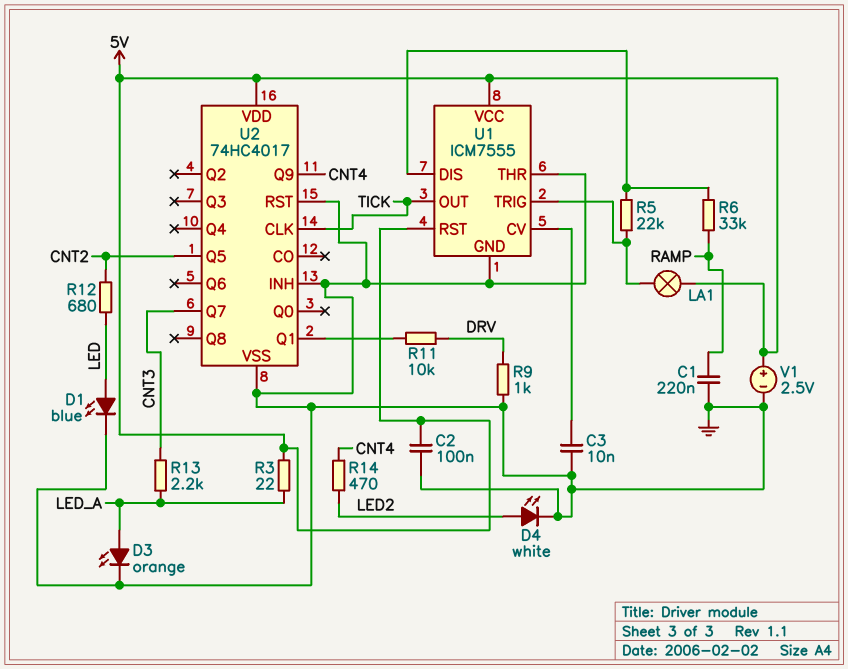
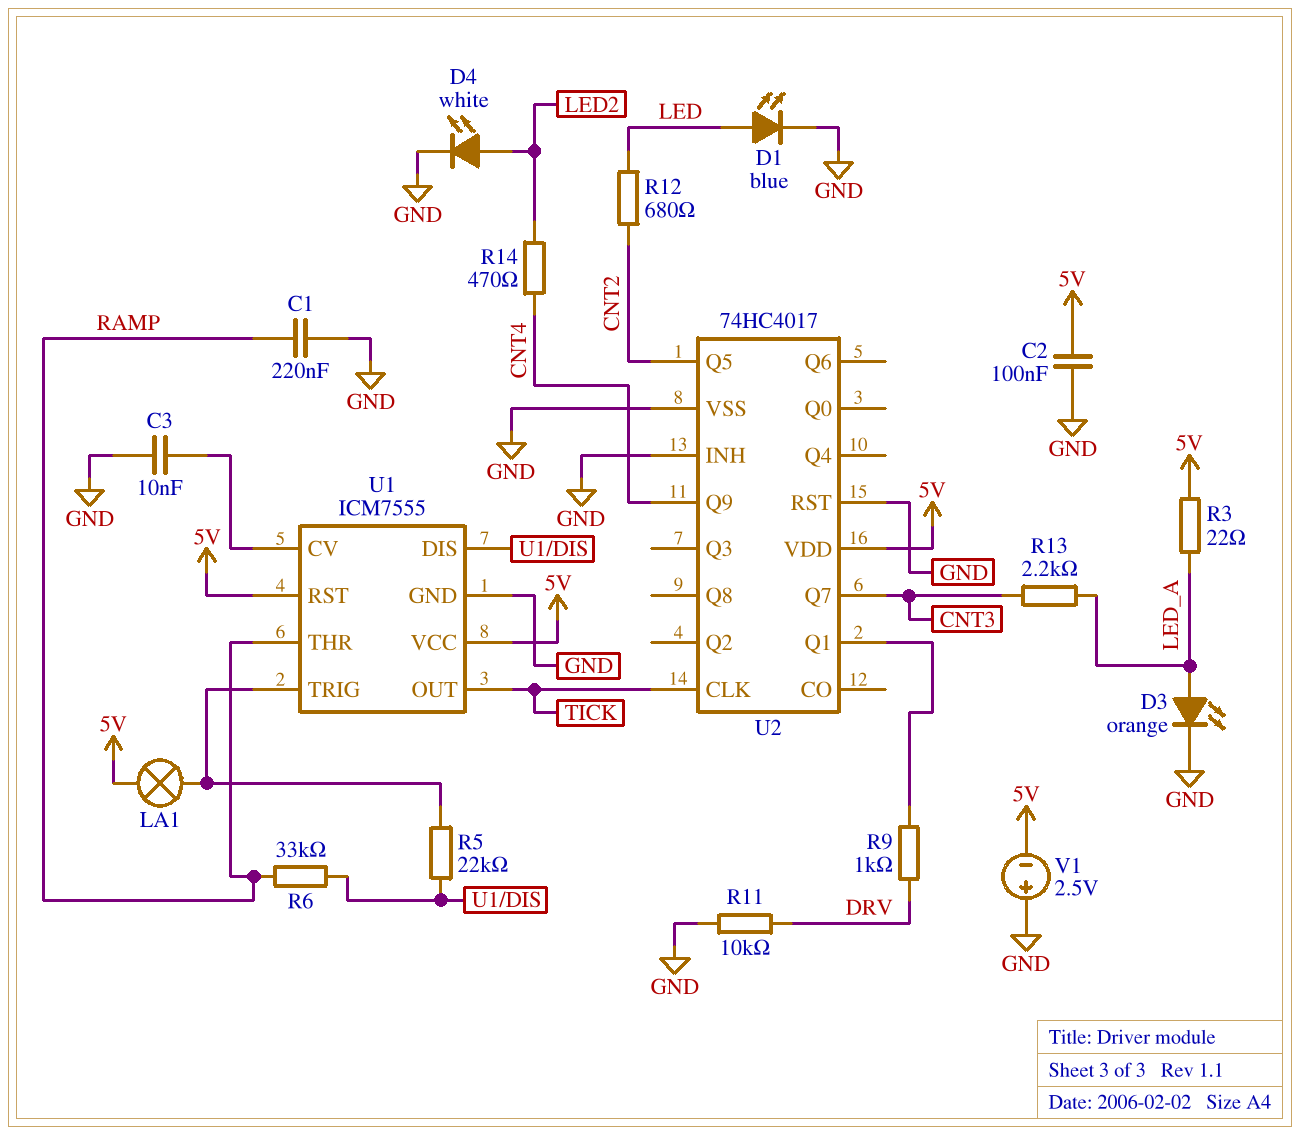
R9: 1k (DRV, GND) -> 1k (DRV, U2/Q1)
R11: 10k (DRV, U2/Q1) -> 10k (DRV, GND)
U1 pin THR: GND -> RAMP
V1: 2.5V (plus 5V, minus GND) -> 2.5V (plus GND, minus 5V)

